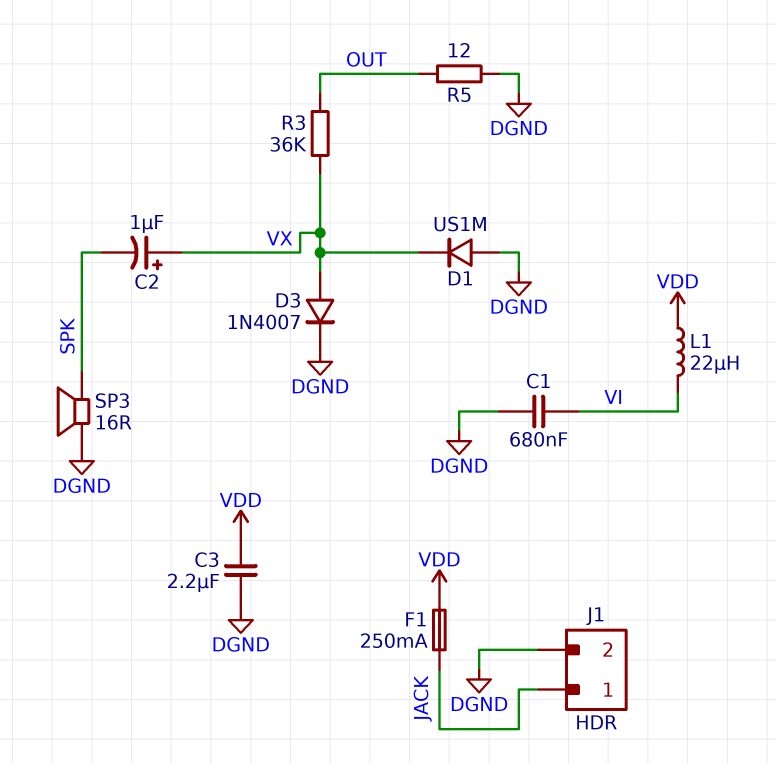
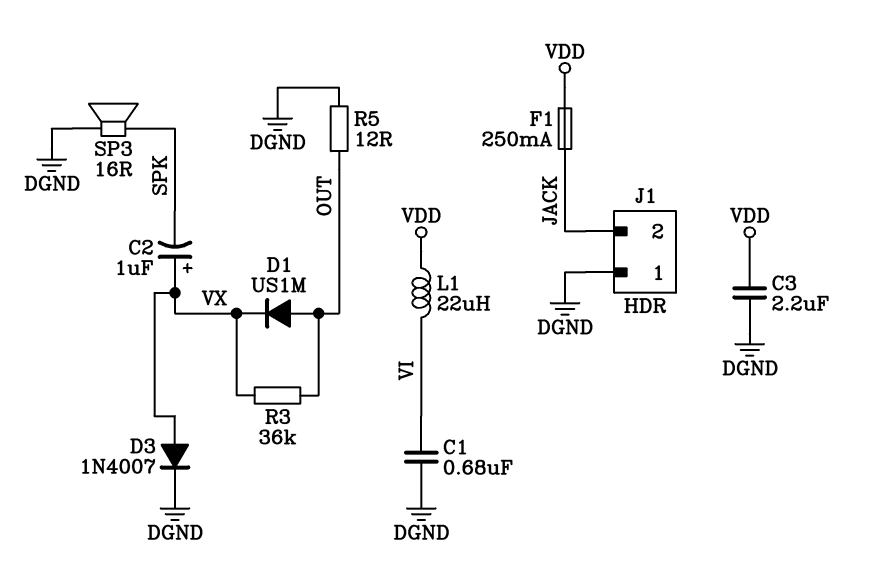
D1: diode US1M (A DGND, K VX) -> diode US1M (A OUT, K VX)
J1 pin 1: JACK -> DGND
J1 pin 2: DGND -> JACK

